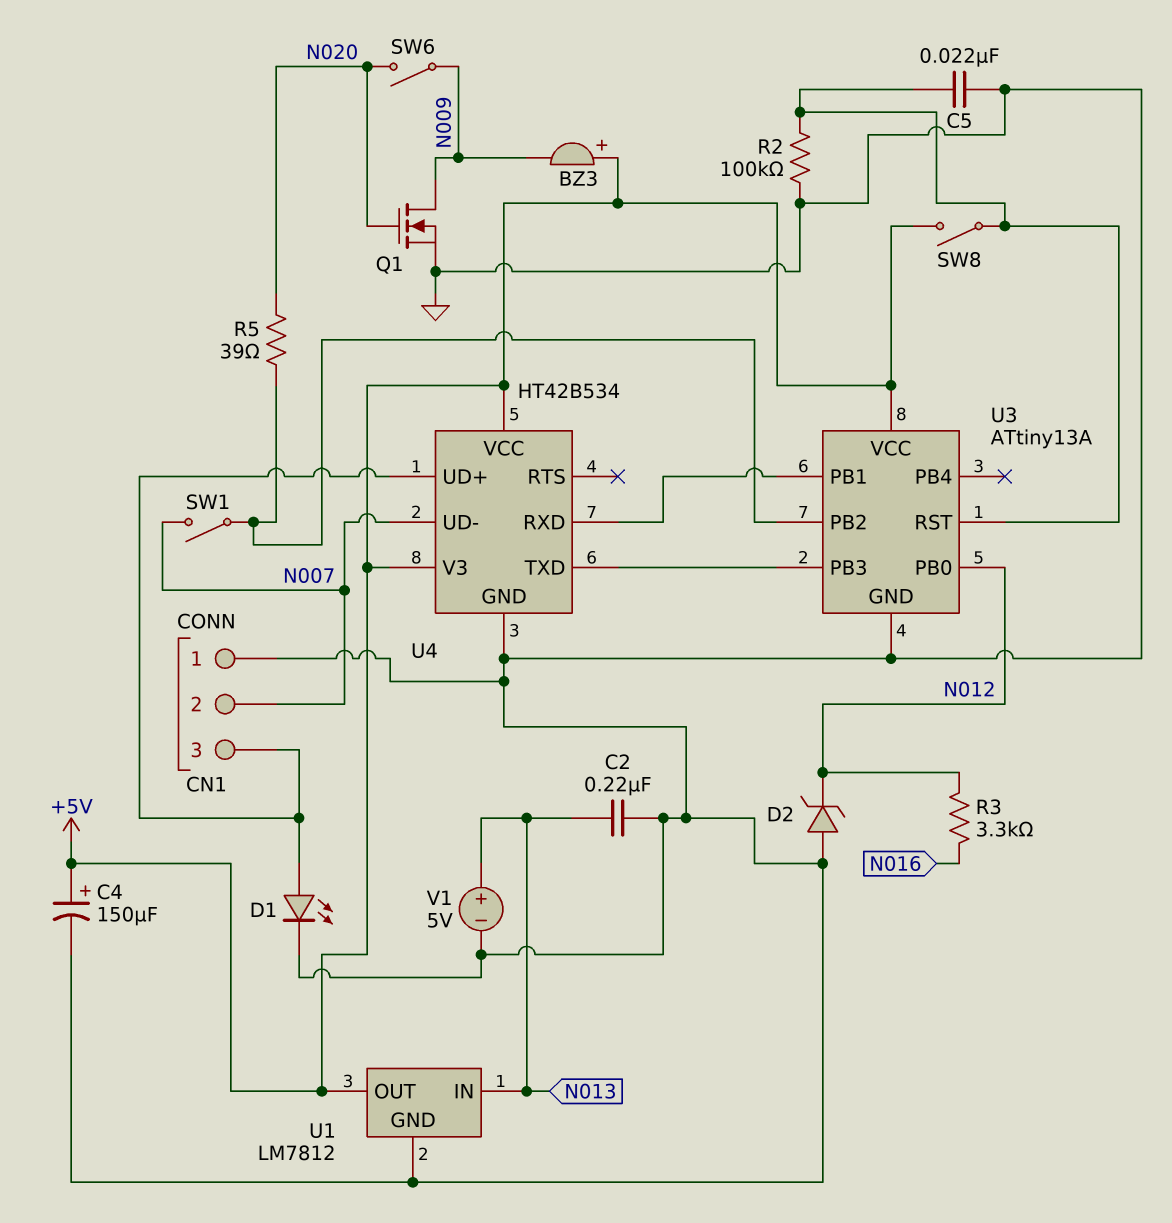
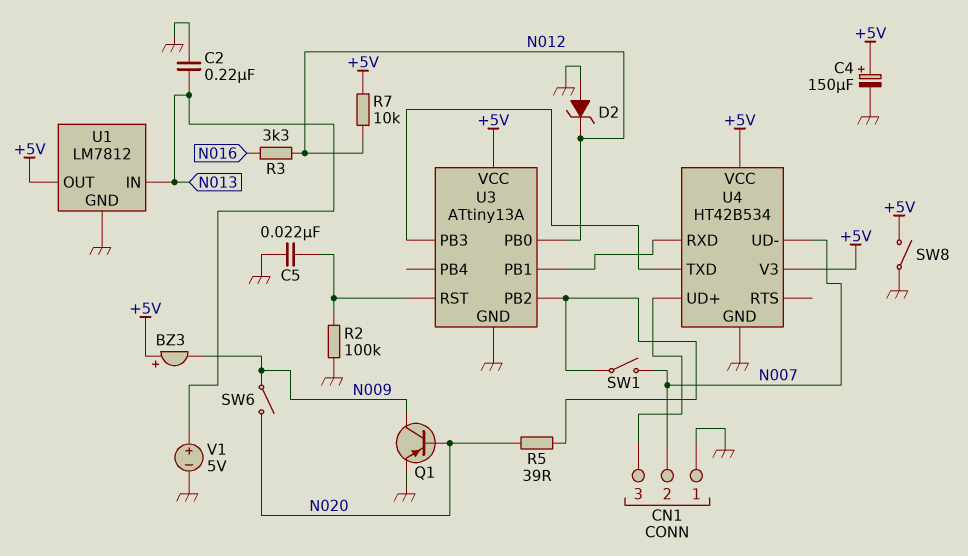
D1: LED (A CN1/3, K GND) -> none
Q1: NMOS (G N020, D N009, S GND) -> PNP (B N020, C N009, E GND)
R7: none -> 10k (+5V, N012)
SW8: switch (+5V, U3/RST) -> switch (+5V, GND)

